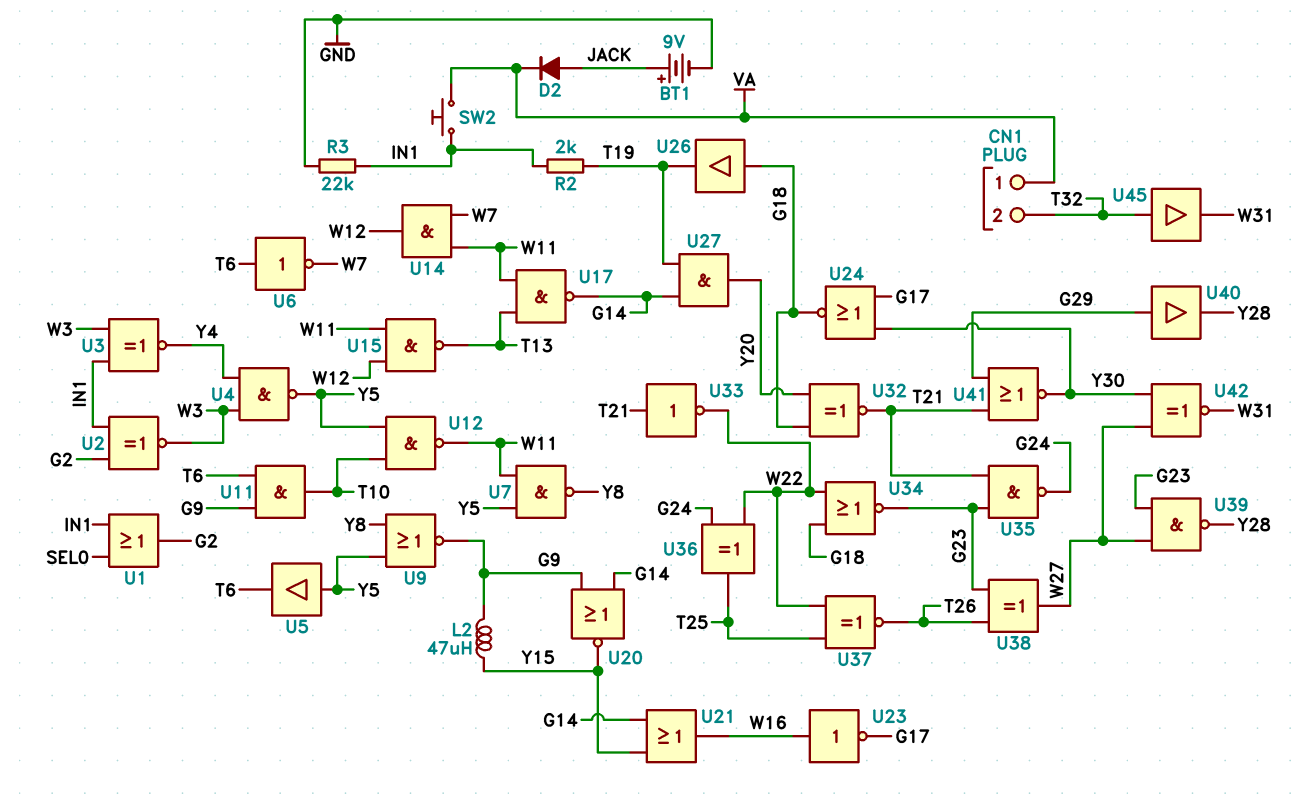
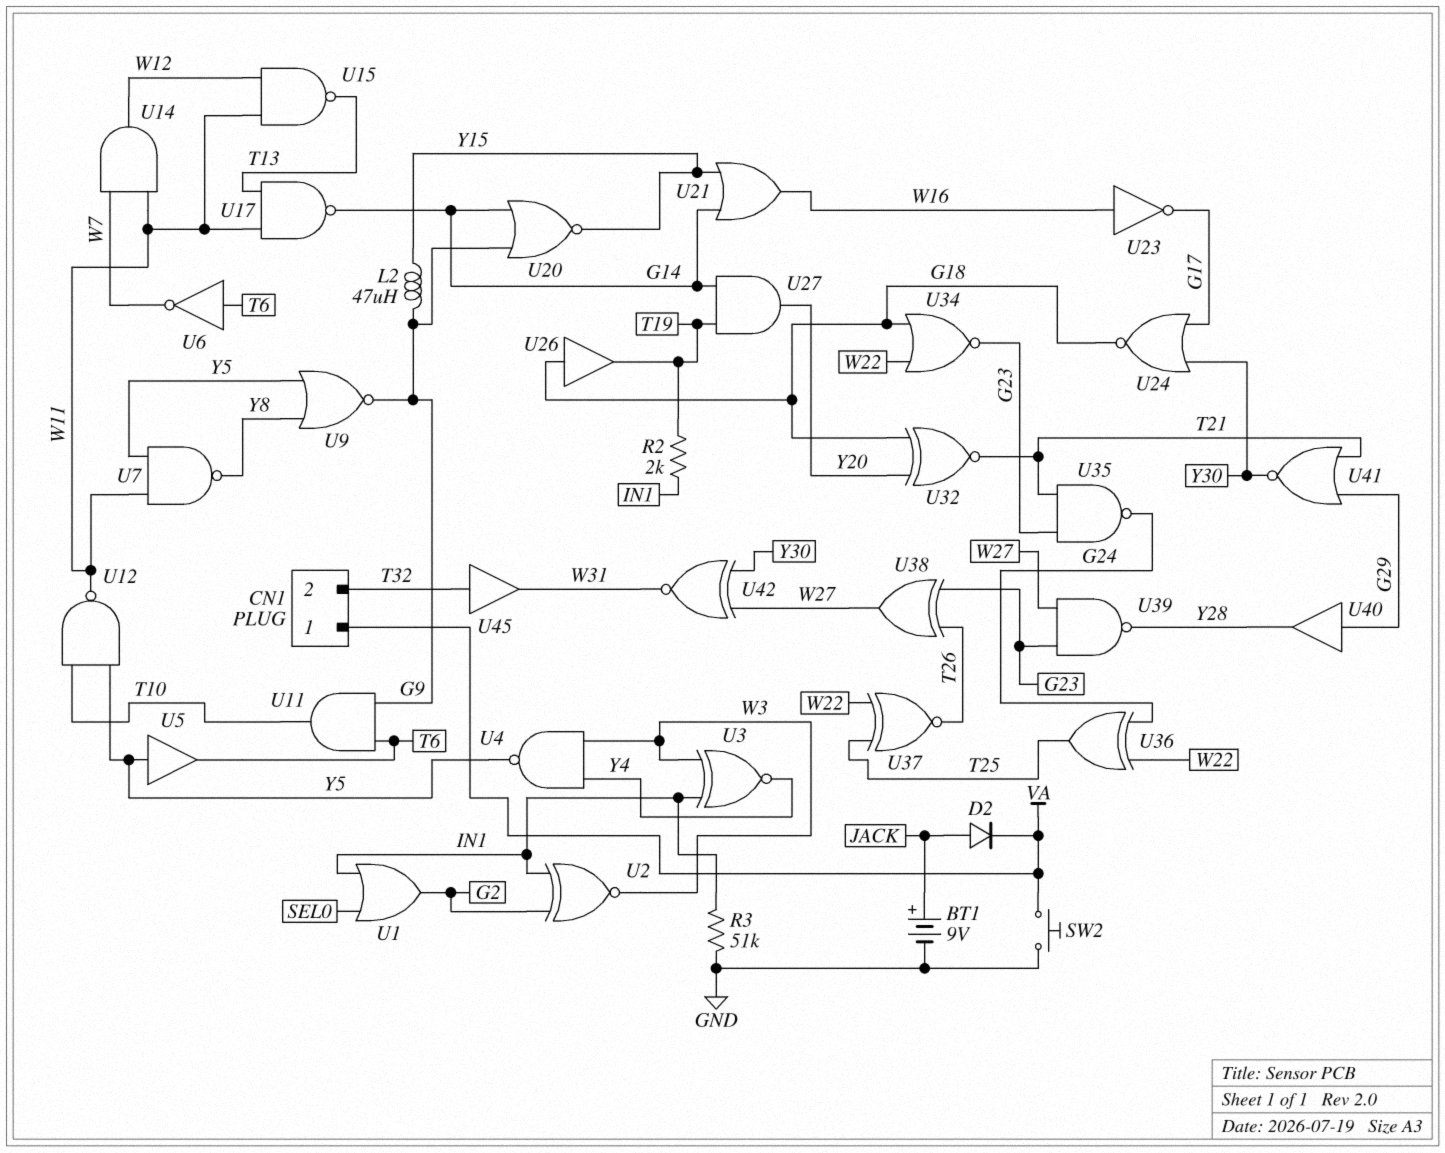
R3: 22k (GND, IN1) -> 51k (GND, IN1)
SW2: button (IN1, VA) -> button (GND, VA)
U33: NOT (in T21, out W22) -> none

